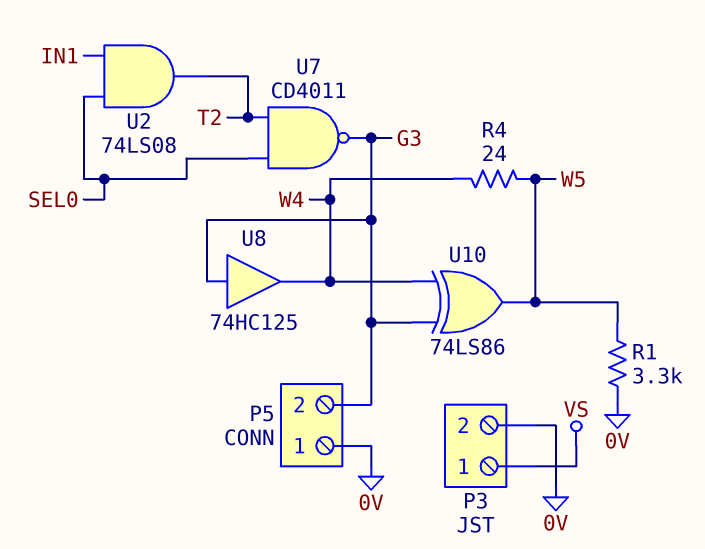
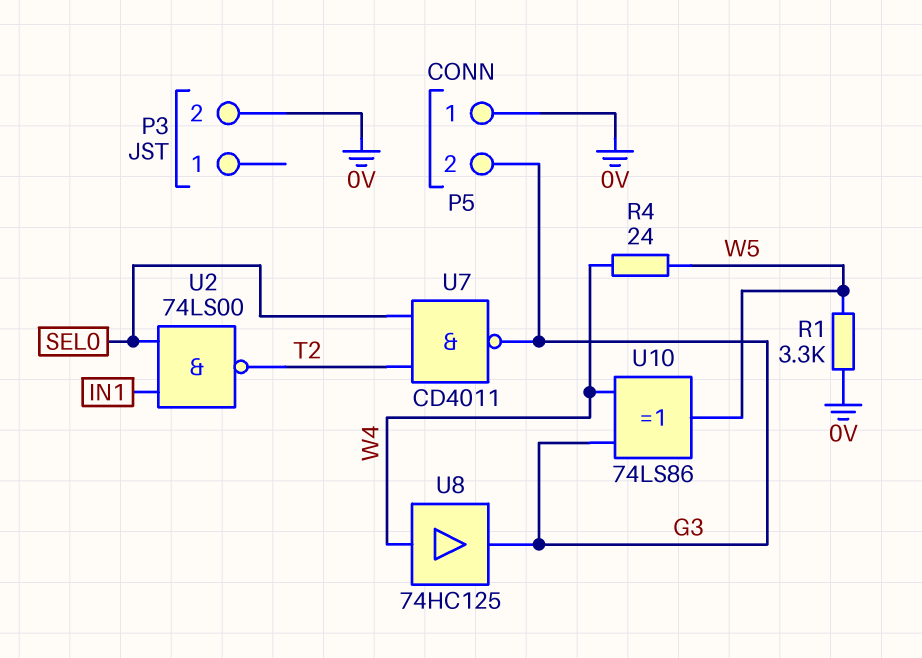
P3 pin 1: VS -> none
U2: AND 74LS08 (in IN1, in SEL0, out T2) -> NAND 74LS00 (in IN1, in SEL0, out T2)
U8: buffer 74HC125 (in G3, out W4) -> buffer 74HC125 (in W4, out G3)

